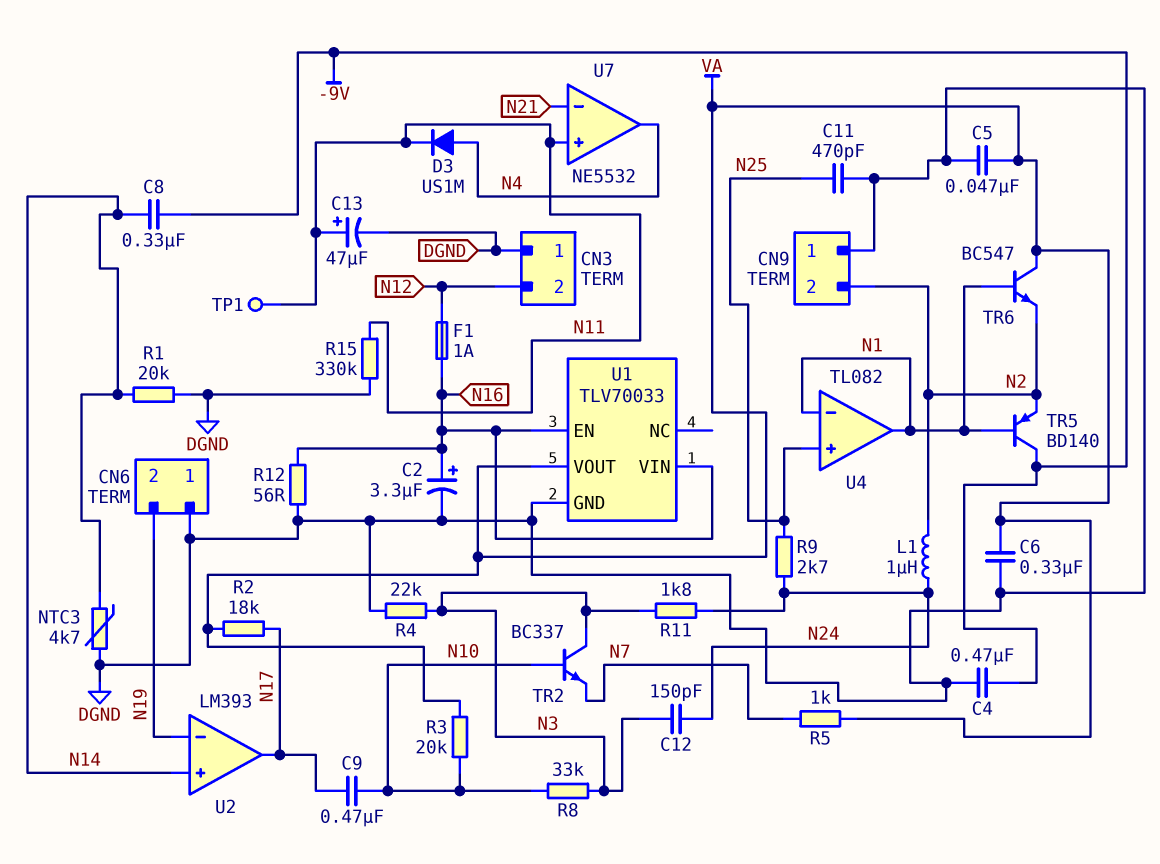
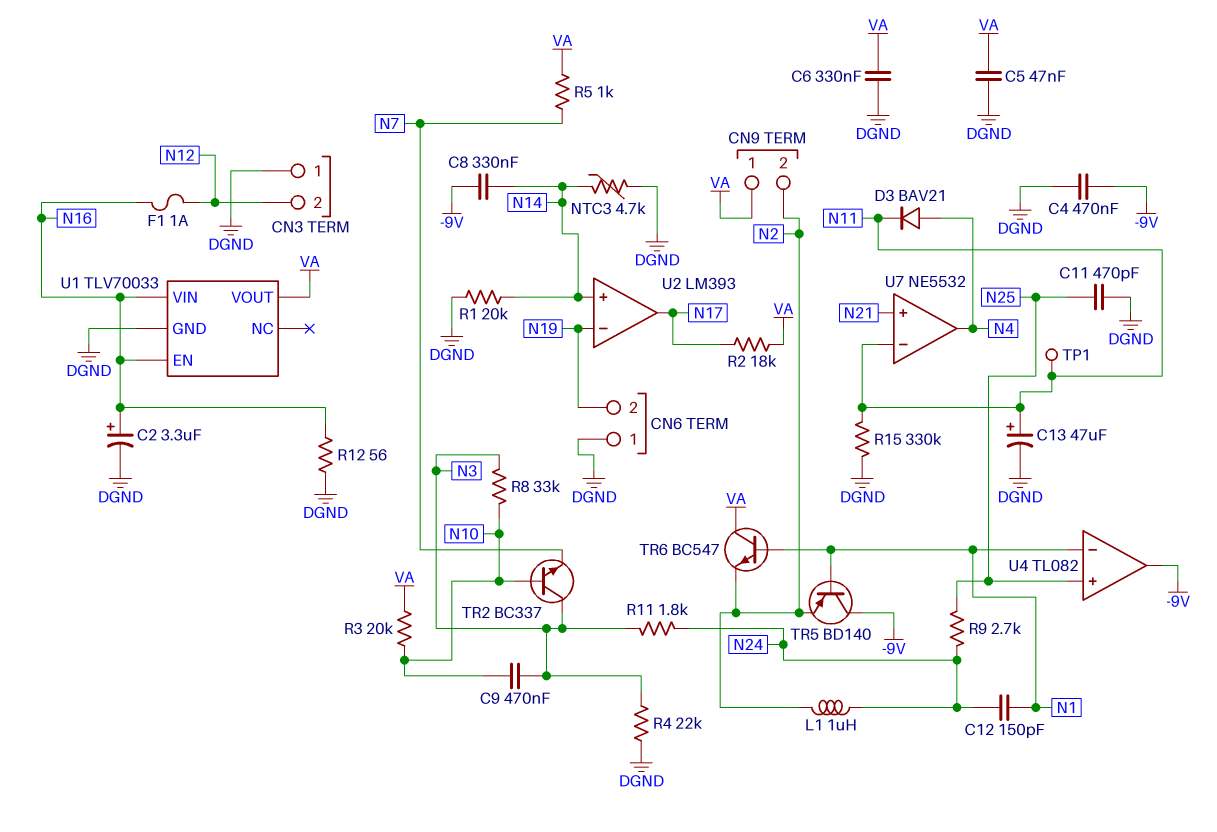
C9: 470nF (N10, N17) -> 470nF (N3, N10)
C12: 150pF (N3, N24) -> 150pF (N1, N24)
CN9 pin 1: DGND -> VA
D3: diode US1M (A N4, K N11) -> diode BAV21 (A N4, K N11)
U4 pin out: N1 -> -9V
U7 pin in+: N11 -> N21
U7 pin in-: N21 -> N11

